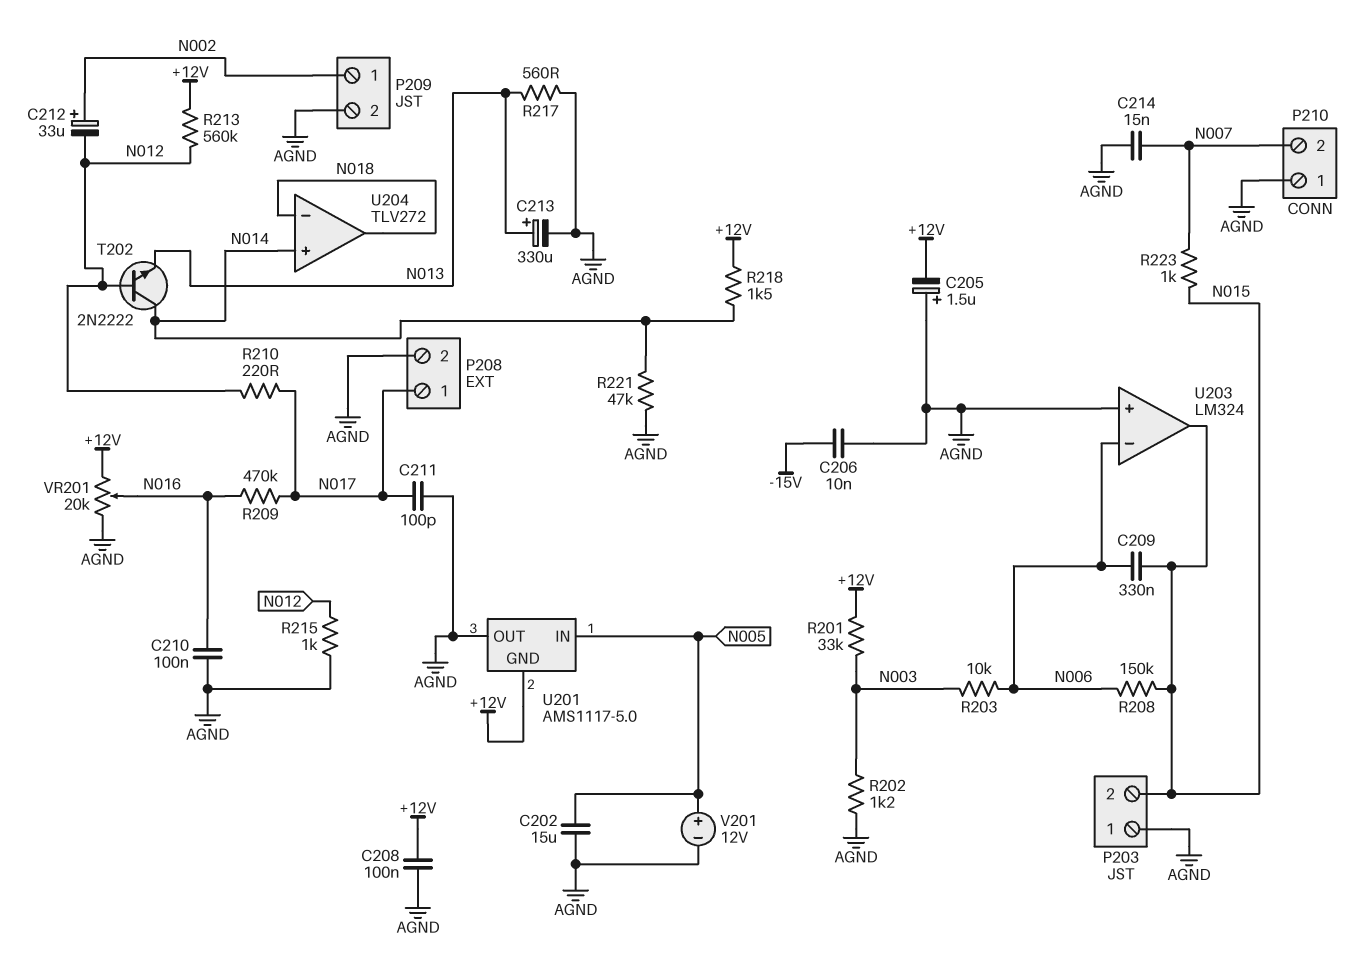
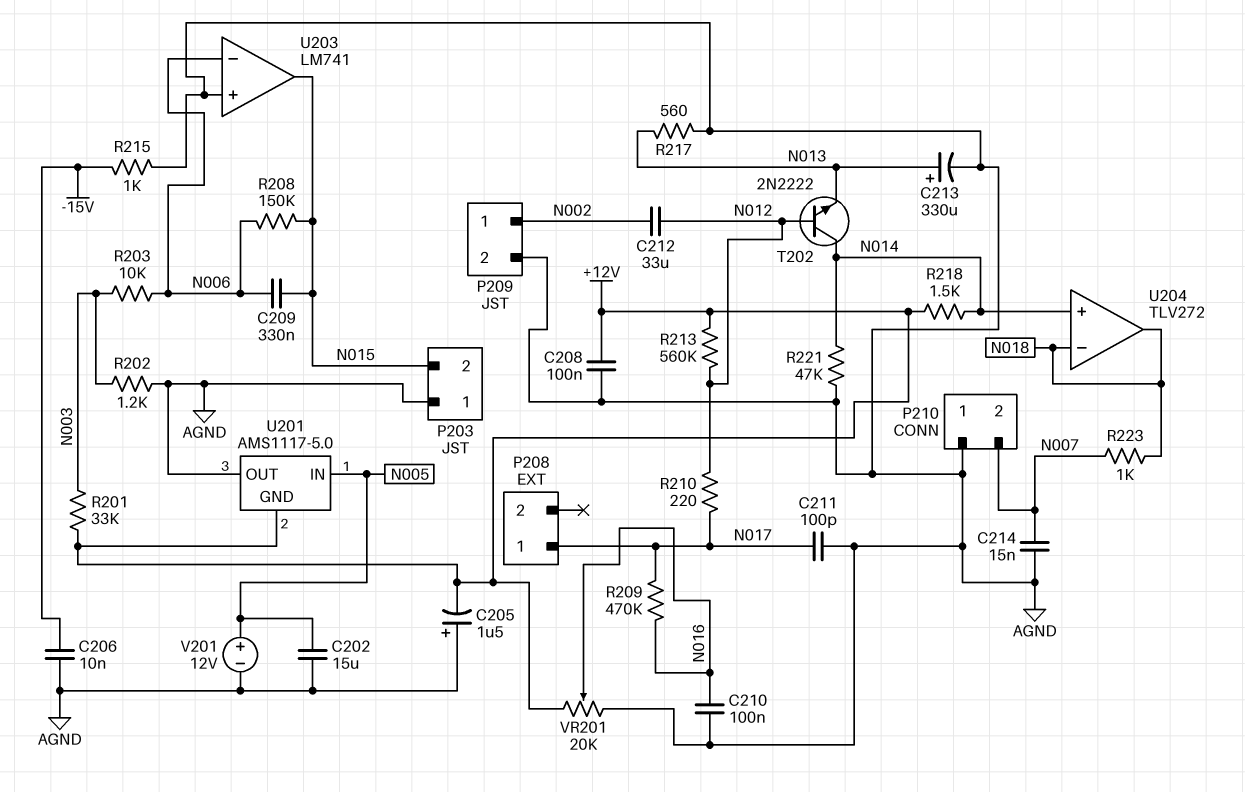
C212: 33uF (plus N002, minus N012) -> 33uF (N002, N012)
P208 pin 2: AGND -> none
R215: 1k (AGND, N012) -> 1k (-15V, AGND)
R223: 1k (N007, N015) -> 1k (N007, N018)
U203: LM324 -> LM741

